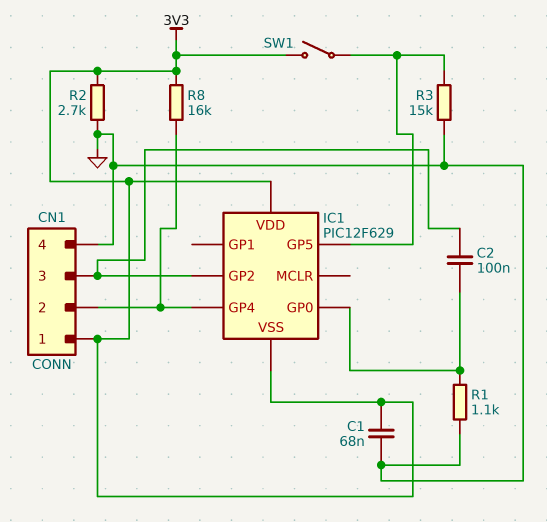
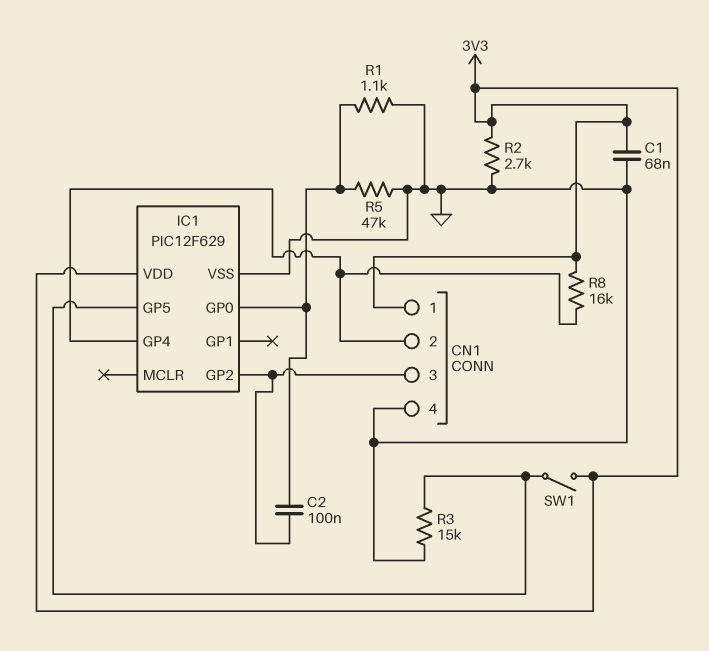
IC1 pin VSS: 3V3 -> GND
R5: none -> 47k (GND, IC1/GP0)

